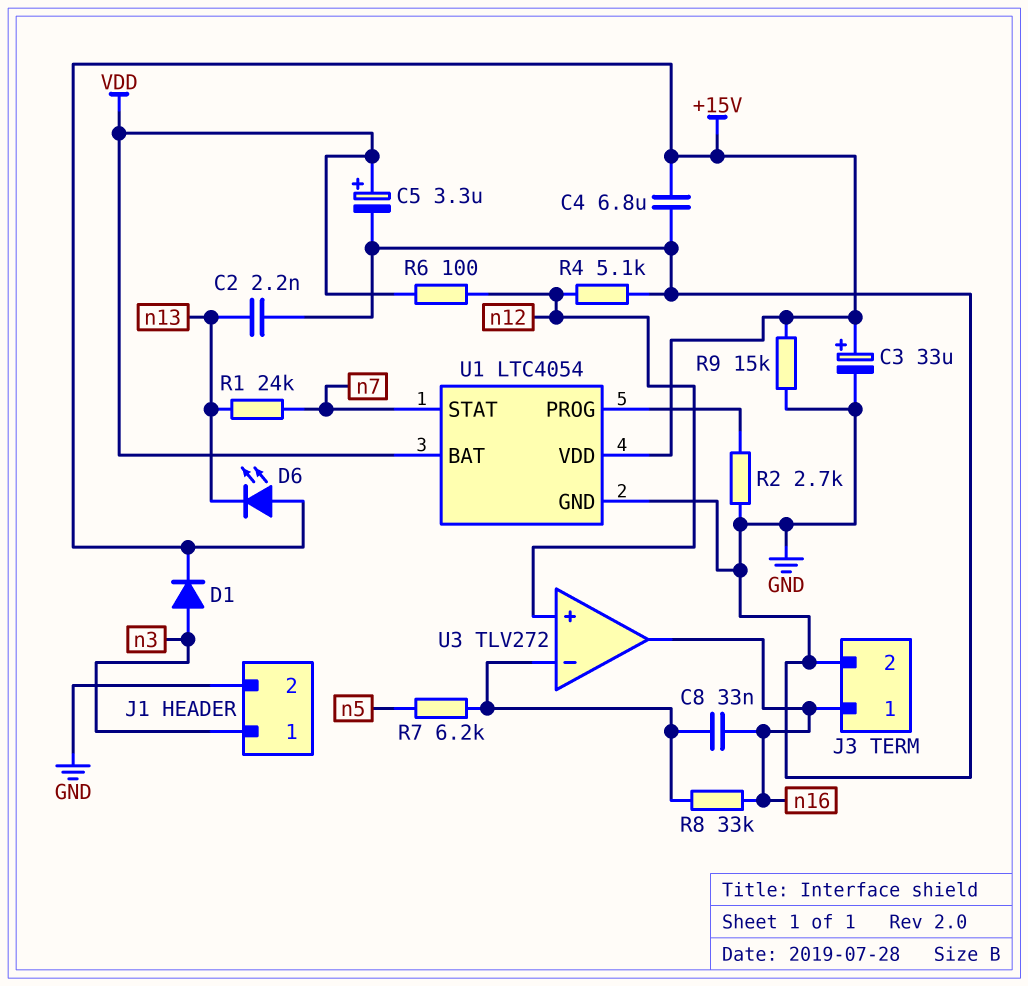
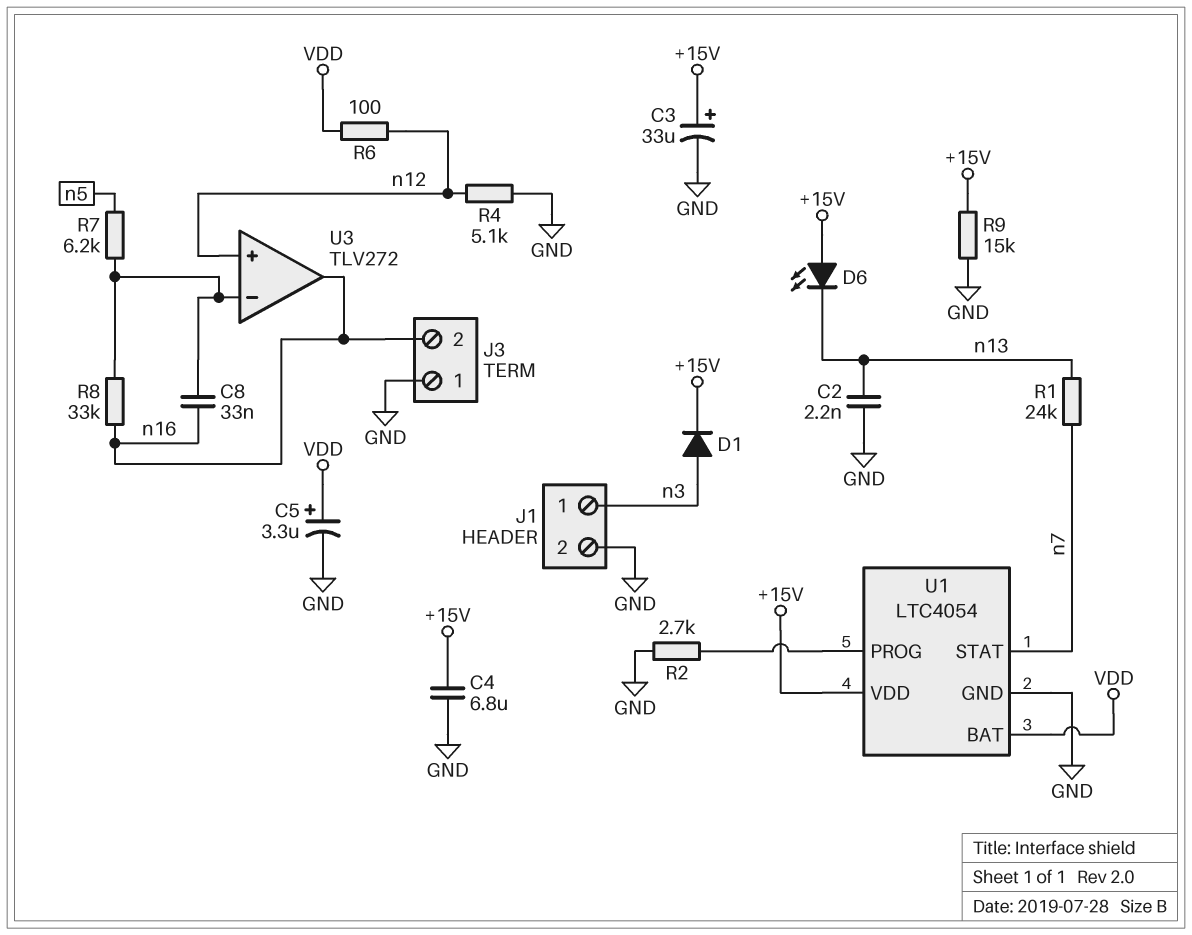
J3 pin 1: n16 -> GND
J3 pin 2: GND -> n16

